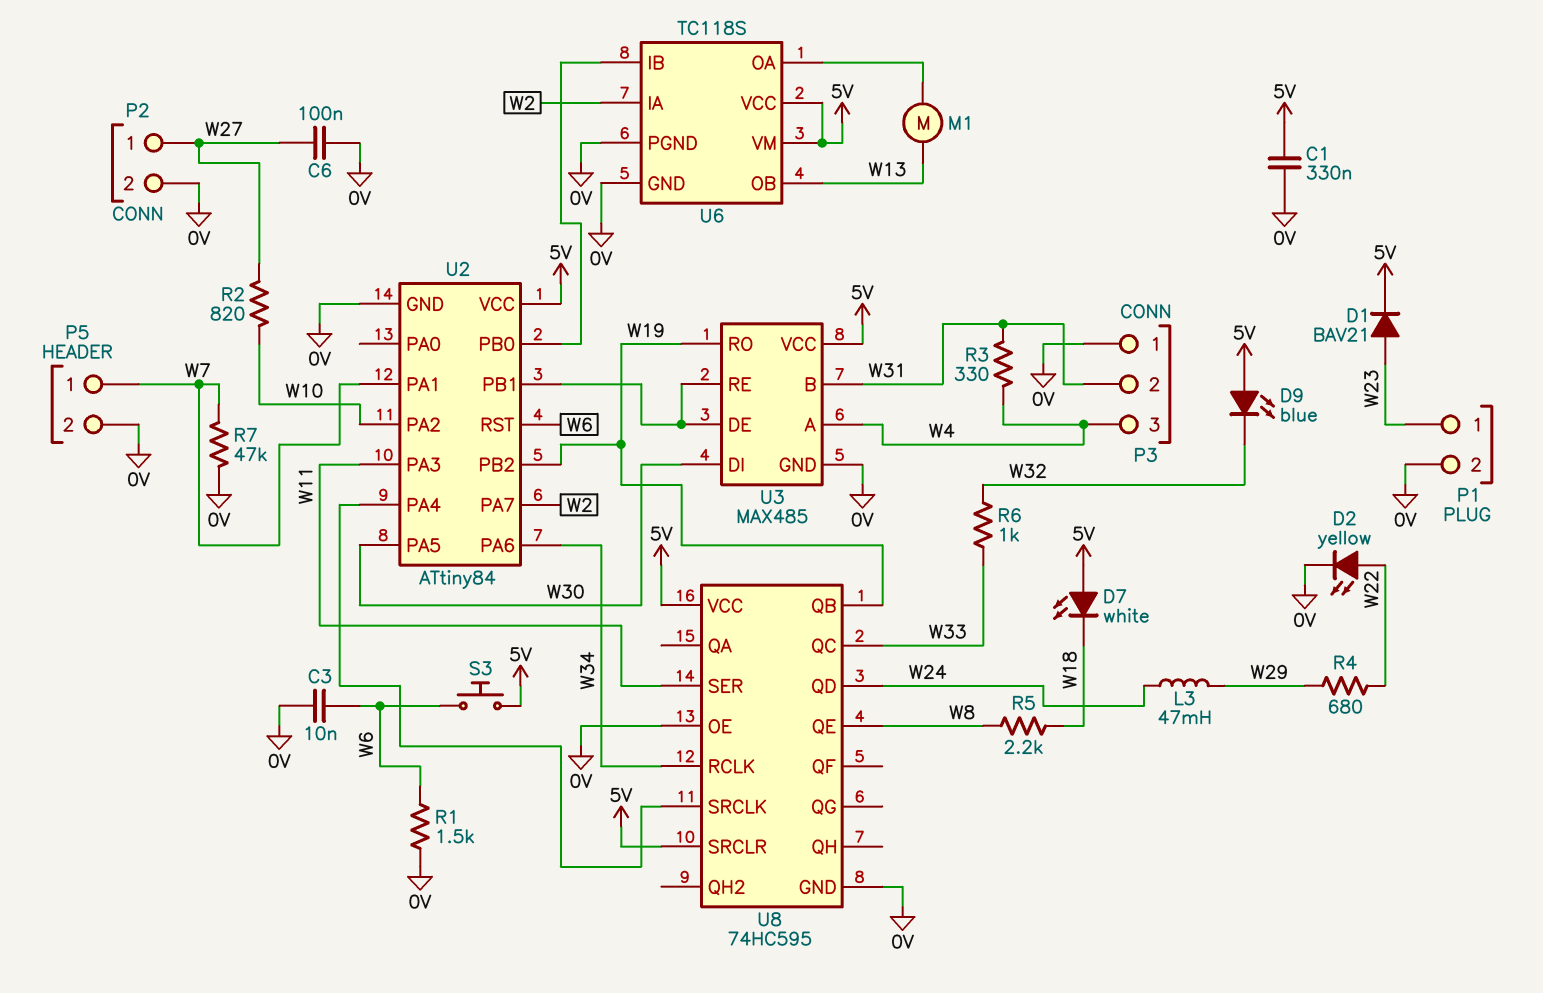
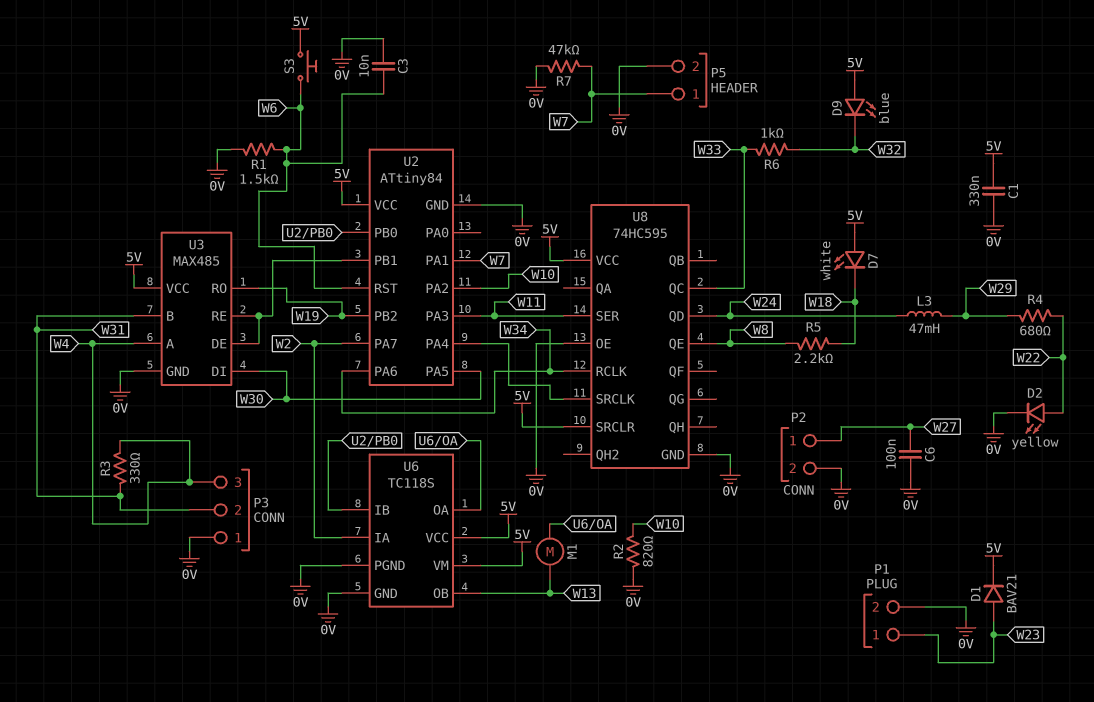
R2: 820 (W10, W27) -> 820 (0V, W10)
U8 pin QB: W19 -> none

